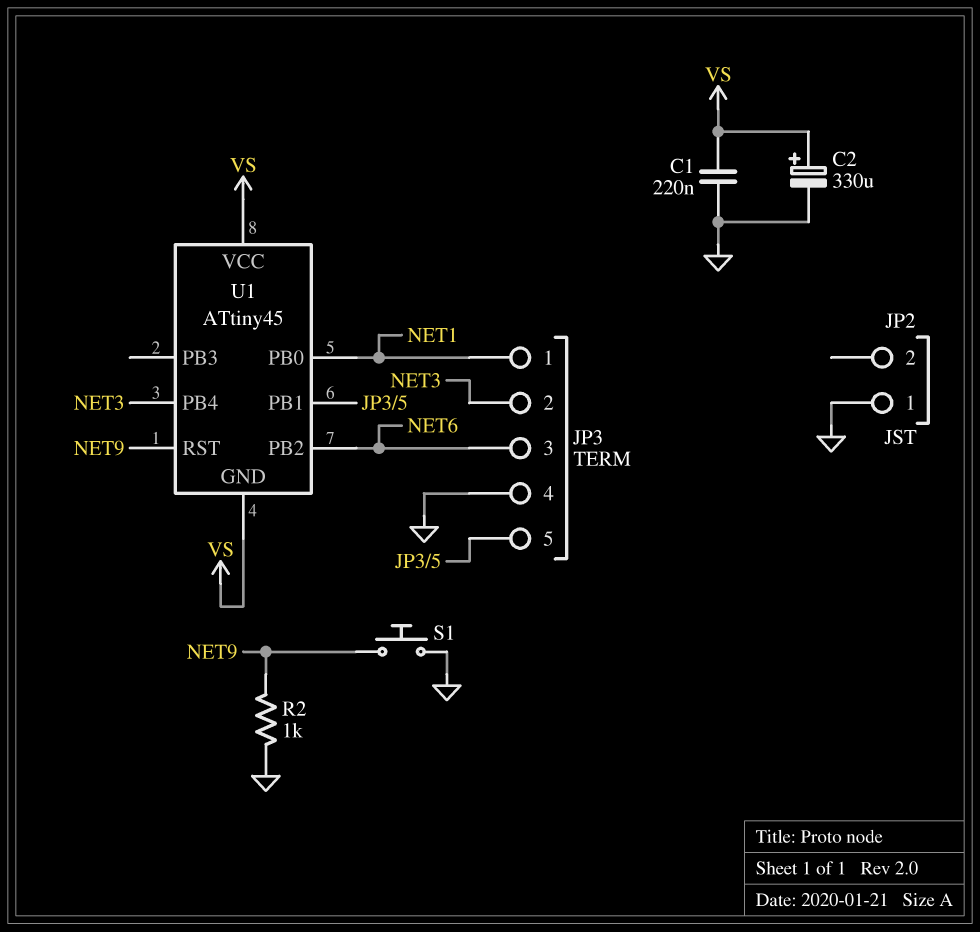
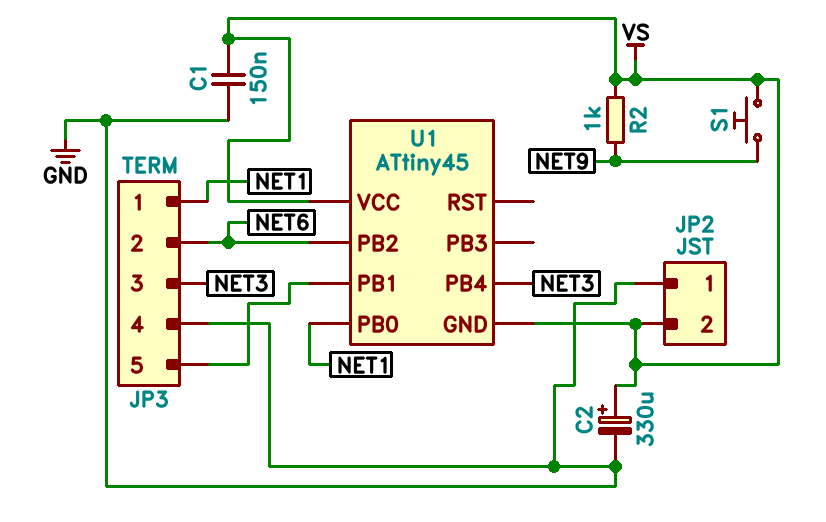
C1: 220nF (GND, VS) -> 150nF (GND, VS)
JP2 pin 2: none -> VS
JP3 pin 2: NET3 -> NET6
JP3 pin 3: NET6 -> NET3
R2: 1k (GND, NET9) -> 1k (NET9, VS)
S1: button (GND, NET9) -> button (NET9, VS)
U1 pin RST: NET9 -> none

